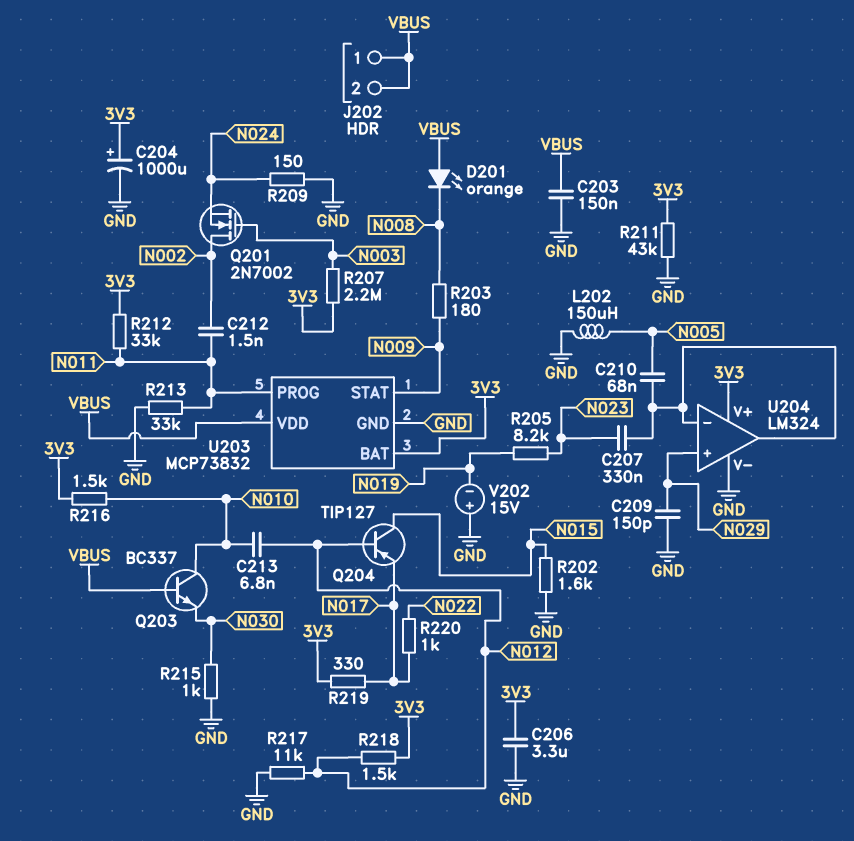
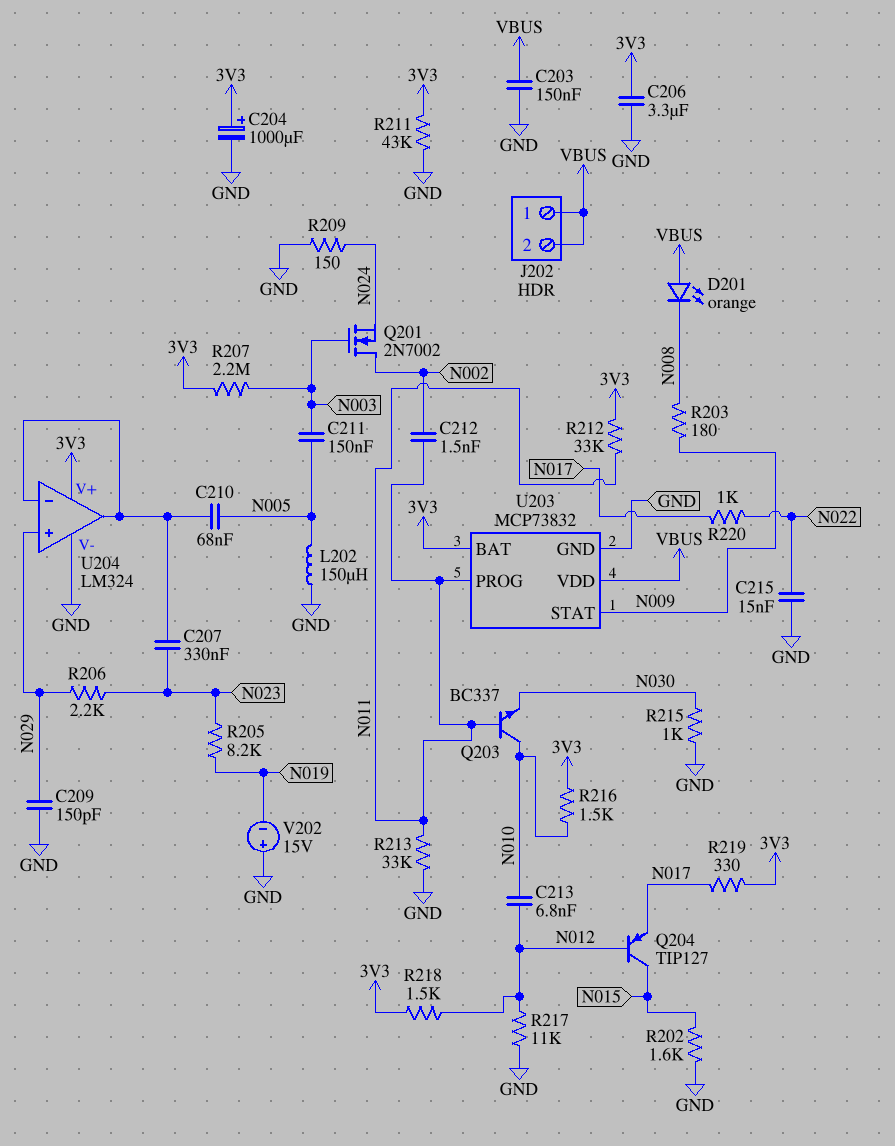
C211: none -> 150nF (N003, N005)
C215: none -> 15nF (GND, N022)
Q203: NPN BC337 (B VBUS, C N010, E N030) -> NPN BC337 (B N011, C N010, E N030)
R206: none -> 2.2k (N023, N029)

